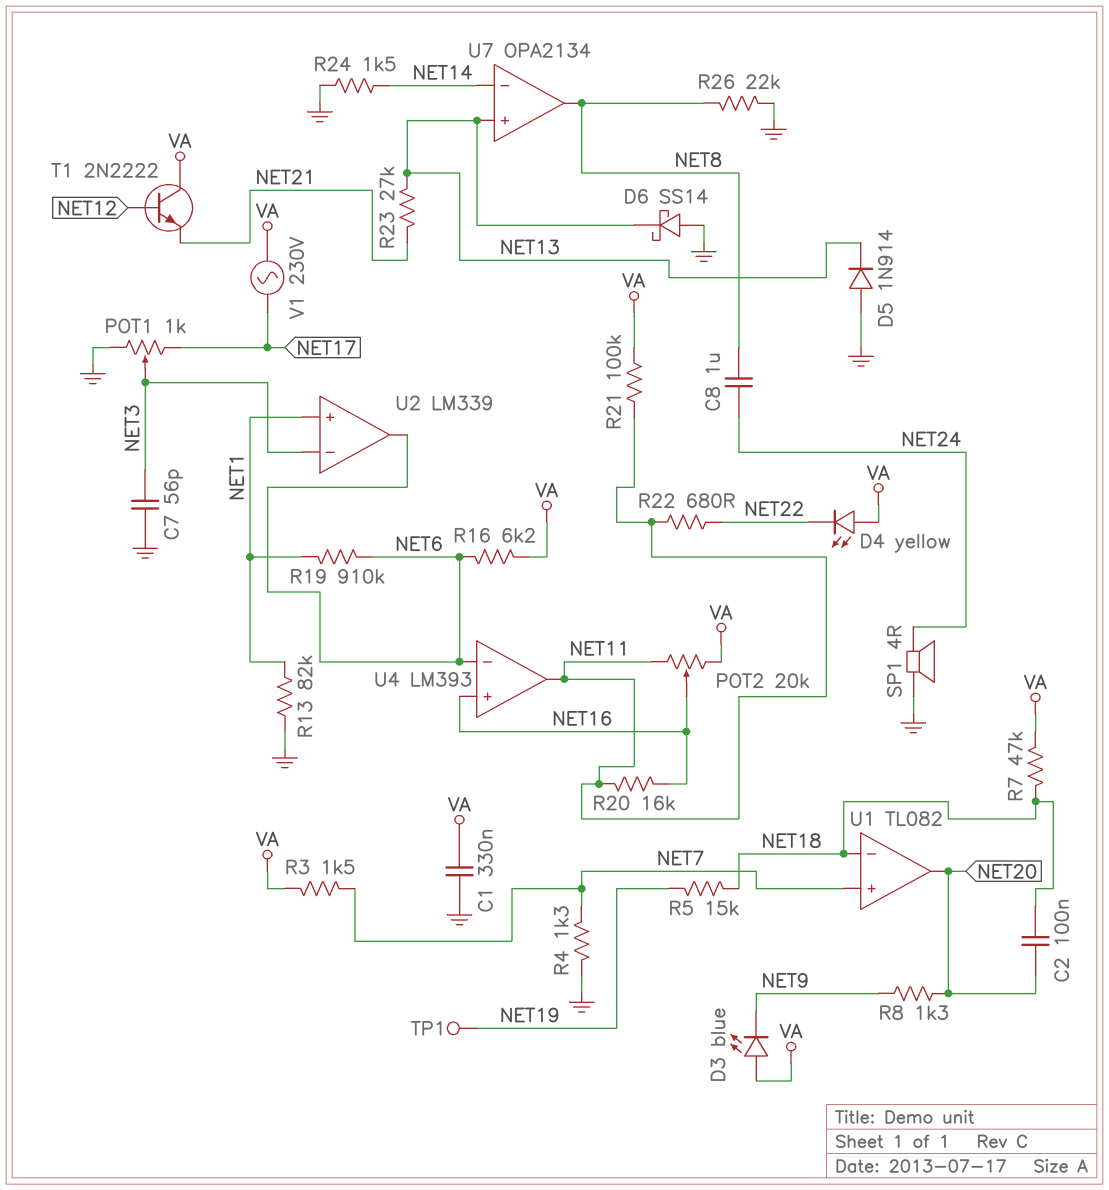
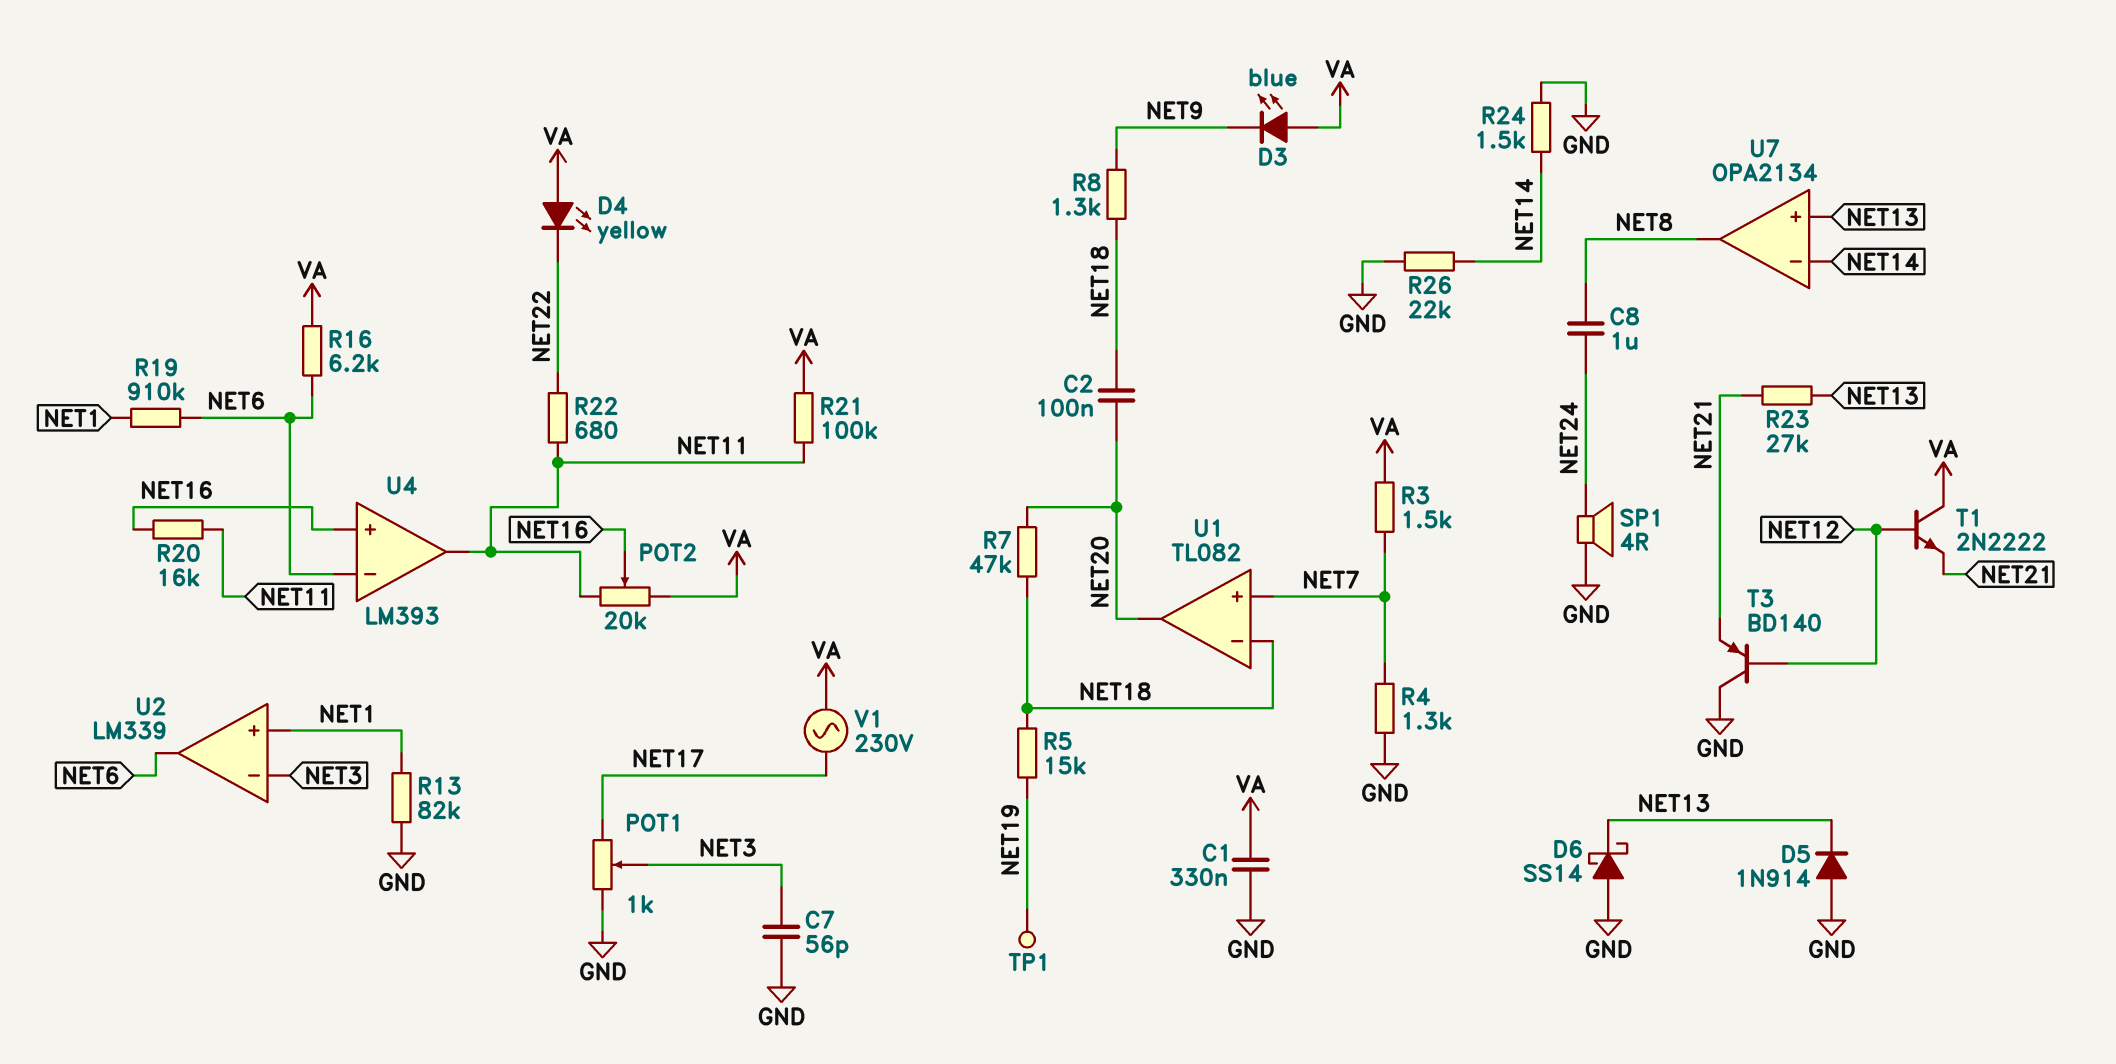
R7: 47k (NET18, VA) -> 47k (NET18, NET20)
R8: 1.3k (NET9, NET20) -> 1.3k (NET9, NET18)
R26: 22k (GND, NET8) -> 22k (GND, NET14)
T3: none -> PNP BD140 (B NET12, C GND, E NET21)

